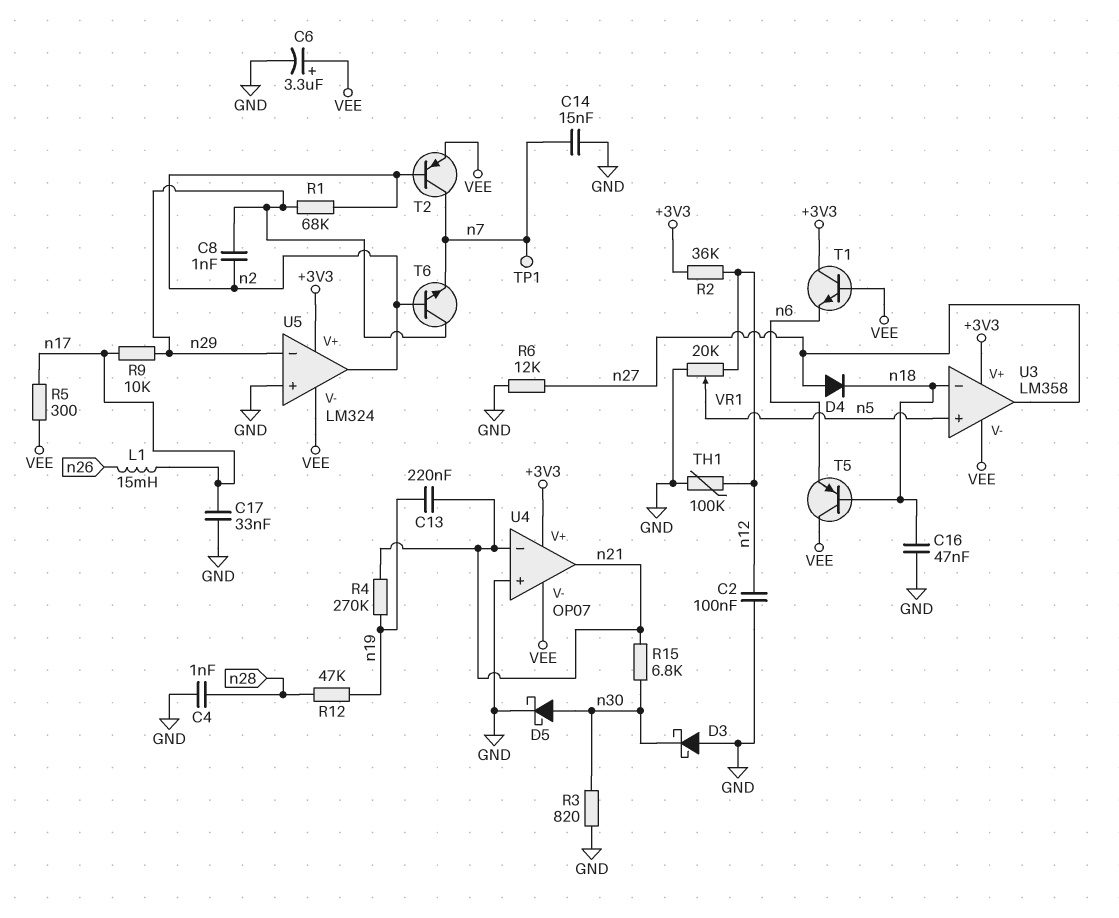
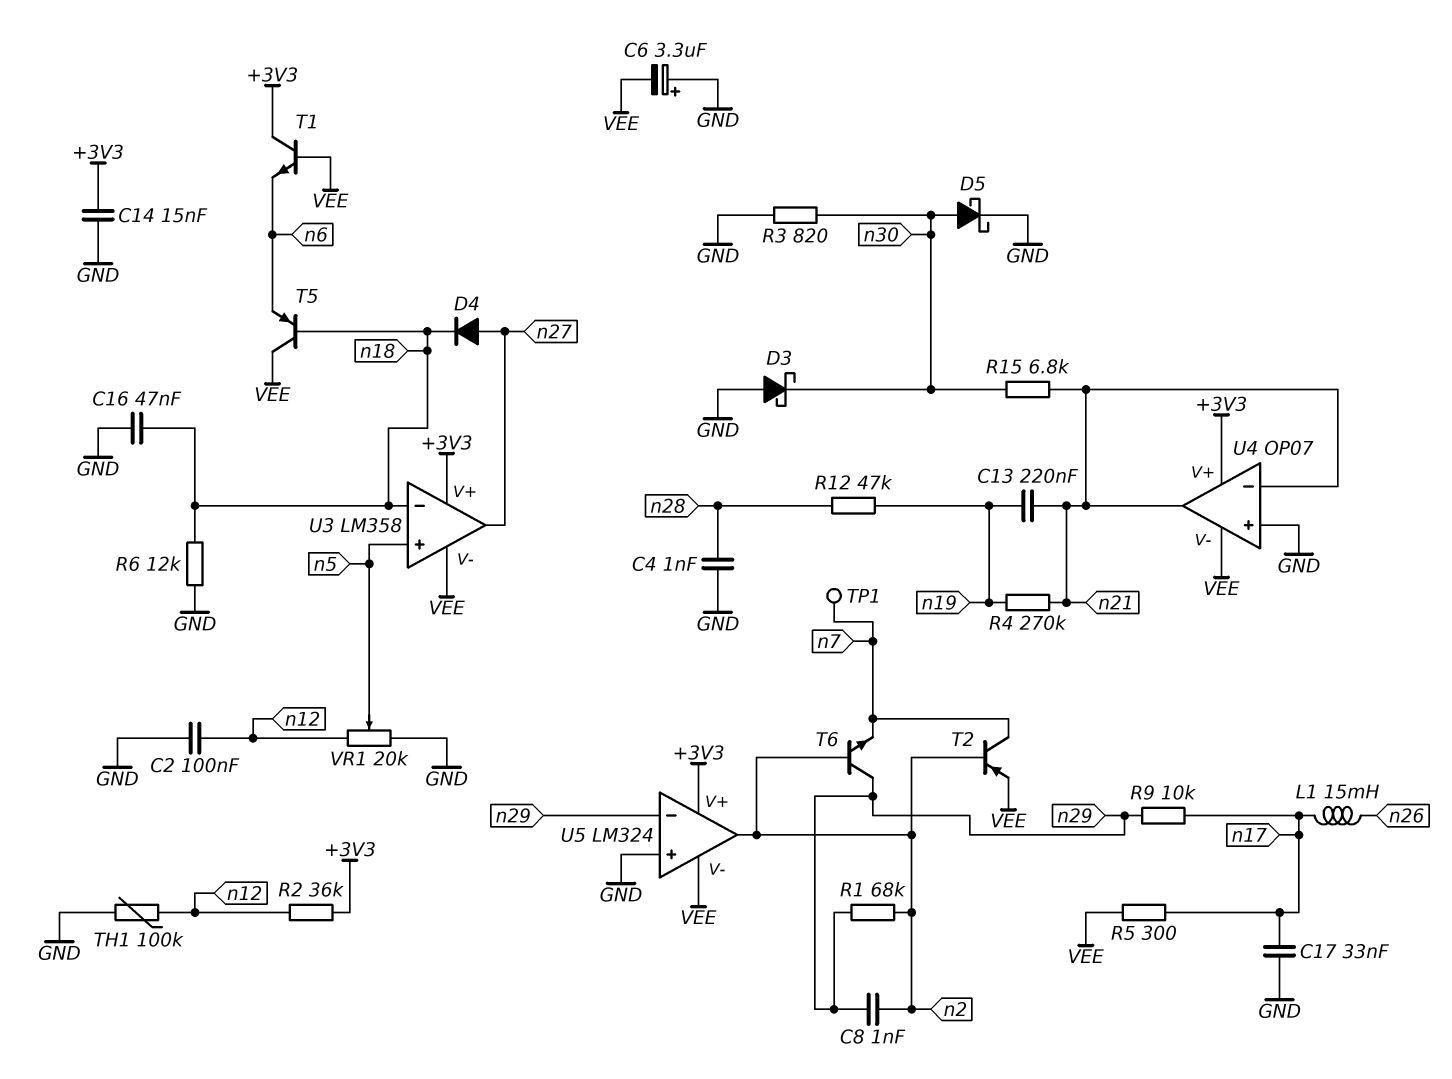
C6: 3.3uF (plus VEE, minus GND) -> 3.3uF (plus GND, minus VEE)
C14: 15nF (GND, n7) -> 15nF (+3V3, GND)
R6: 12k (GND, n27) -> 12k (GND, n18)

